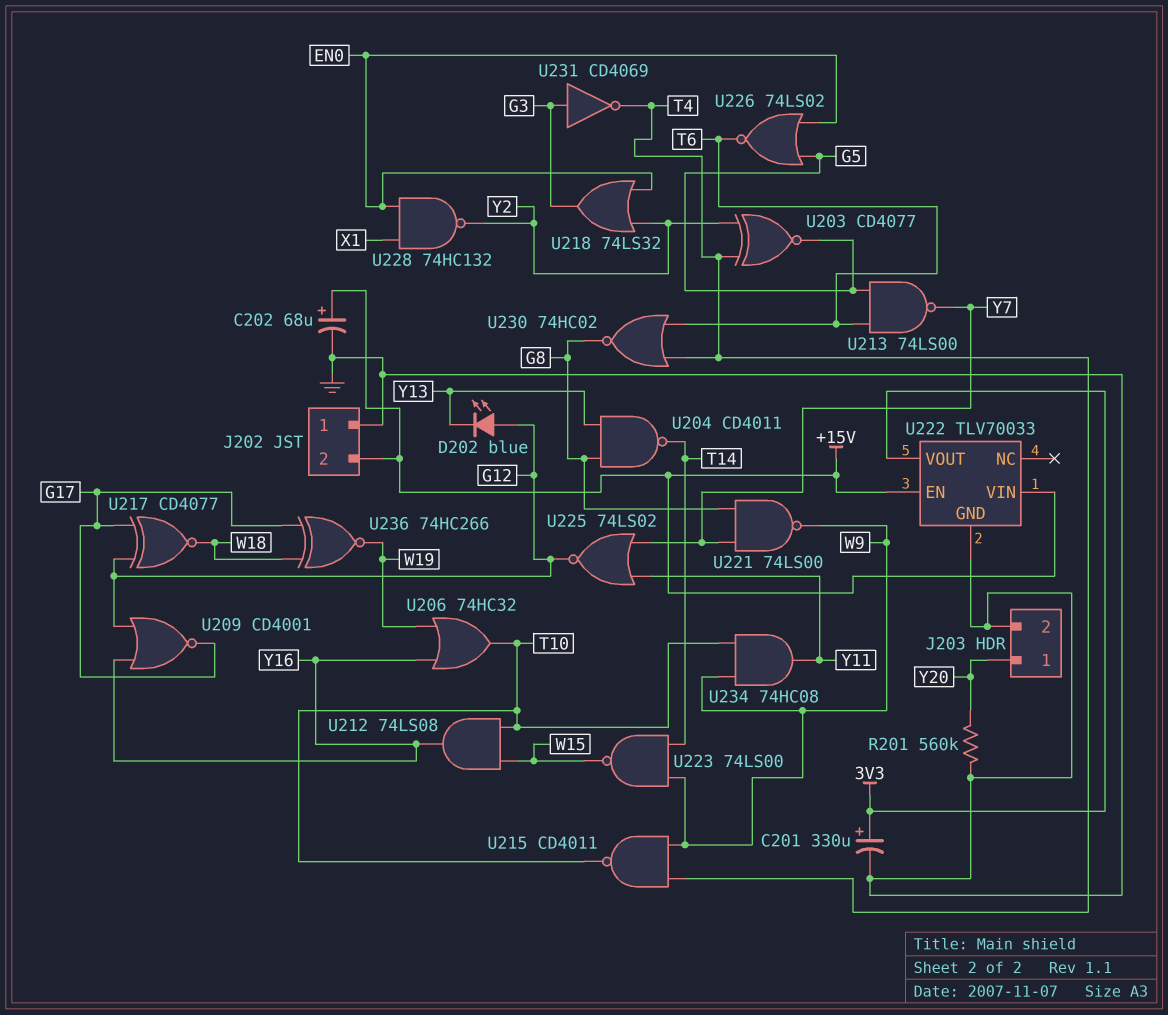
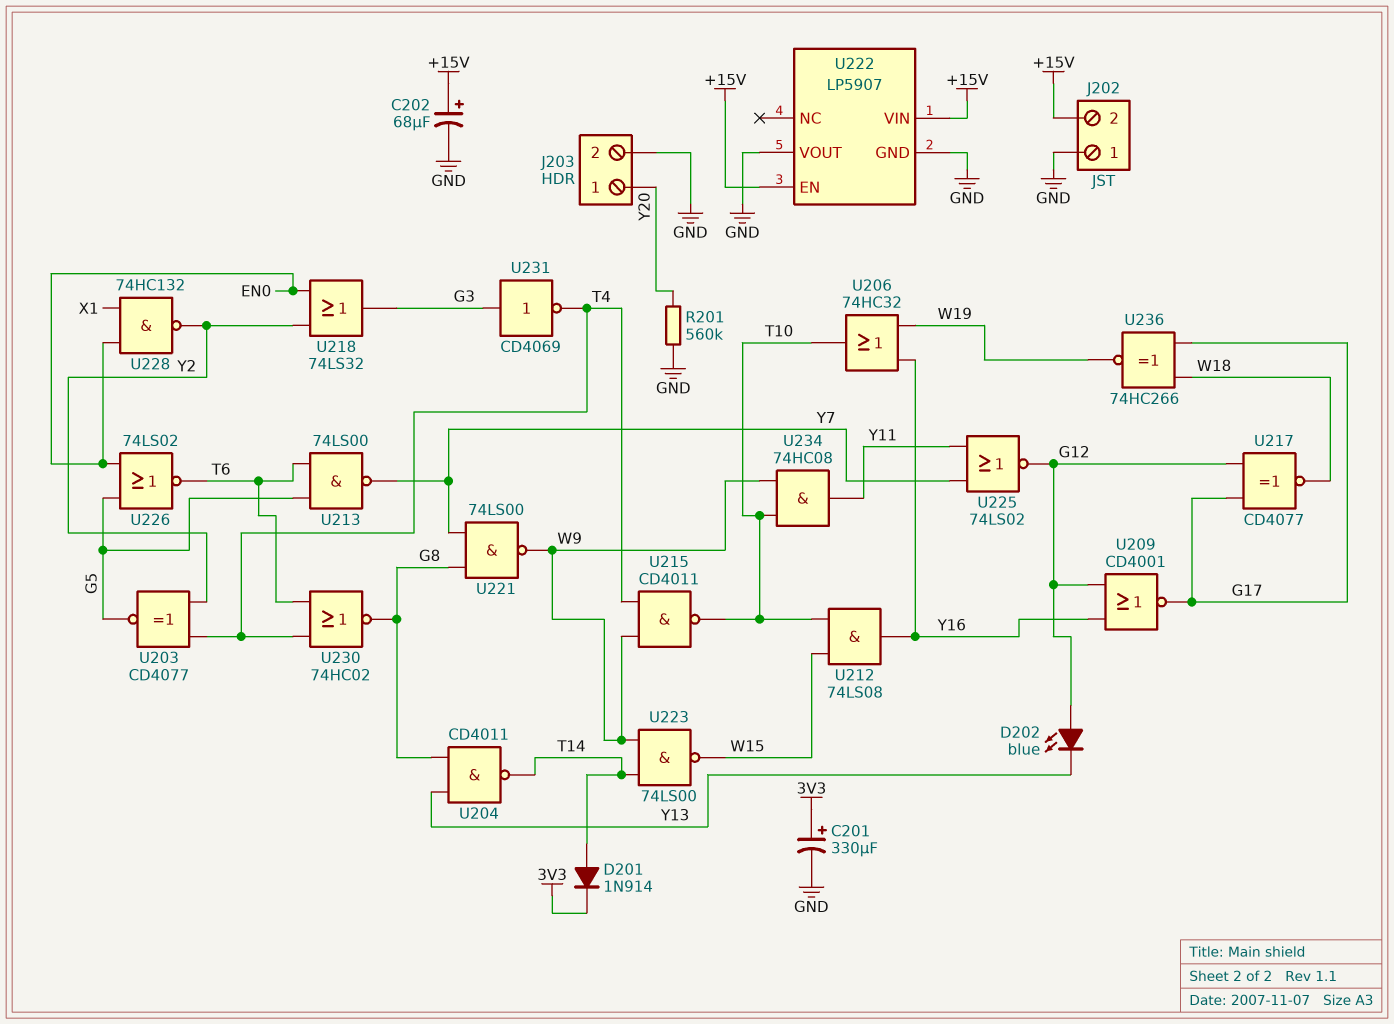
D201: none -> diode 1N914 (A T14, K 3V3)
U222: TLV70033 -> LP5907
U222 pin VOUT: 3V3 -> GND

